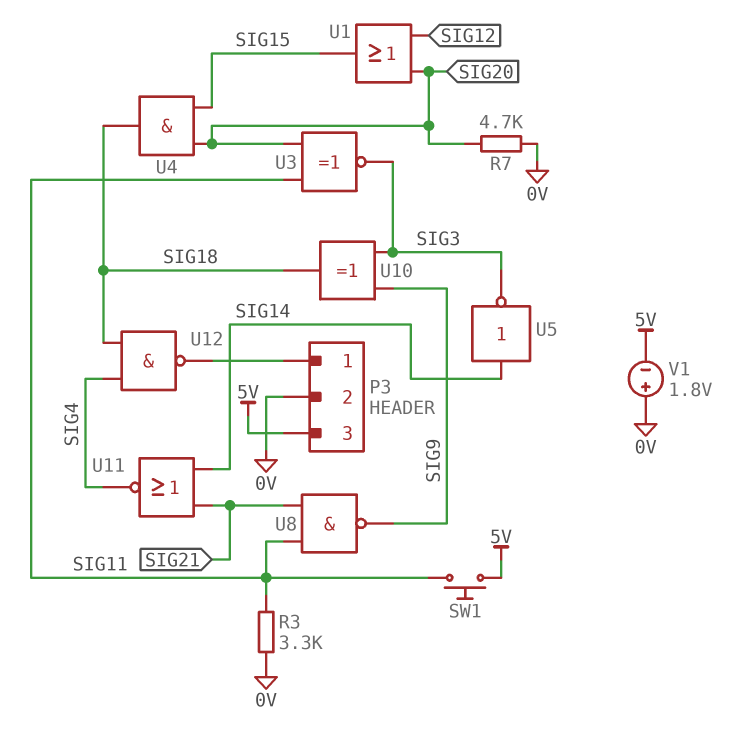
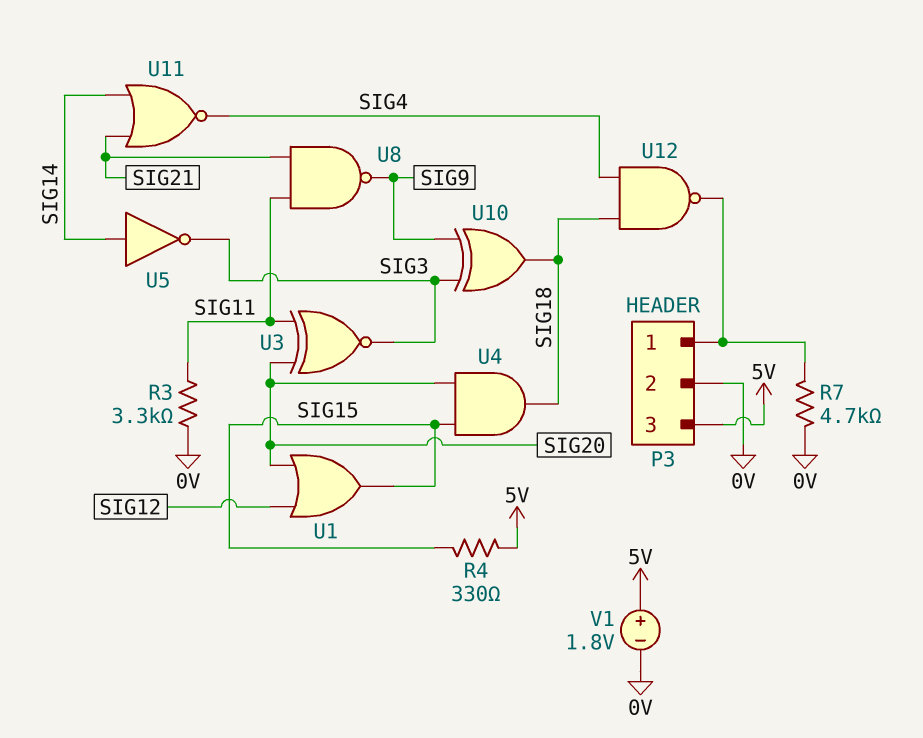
R4: none -> 330 (5V, SIG15)
R7: 4.7k (0V, SIG20) -> 4.7k (0V, P3/1)
SW1: button (5V, SIG11) -> none
V1: 1.8V (plus 0V, minus 5V) -> 1.8V (plus 5V, minus 0V)

